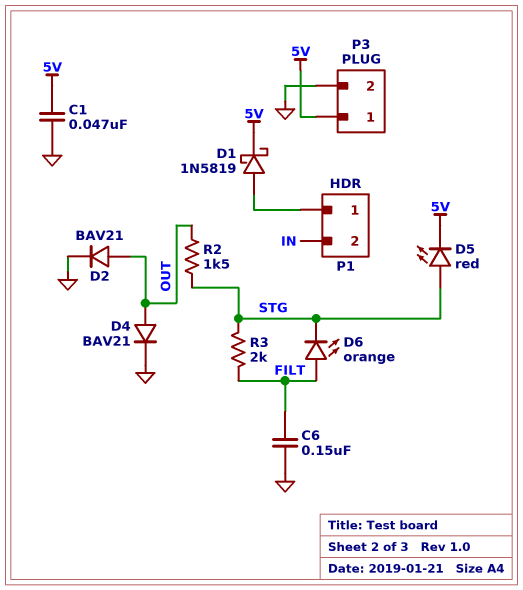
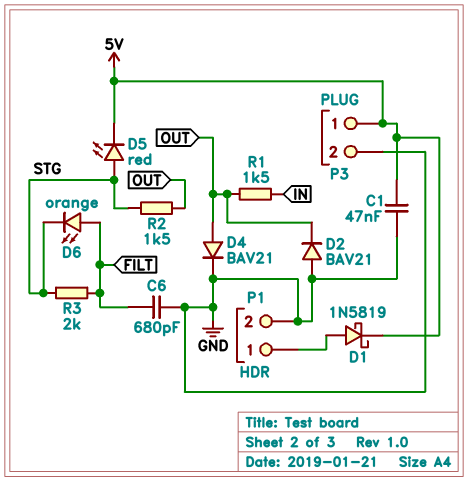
C6: 150nF (FILT, GND) -> 680pF (FILT, GND)
D2: diode BAV21 (A OUT, K GND) -> diode BAV21 (A GND, K OUT)
P1 pin 2: IN -> GND
R1: none -> 1.5k (IN, OUT)

